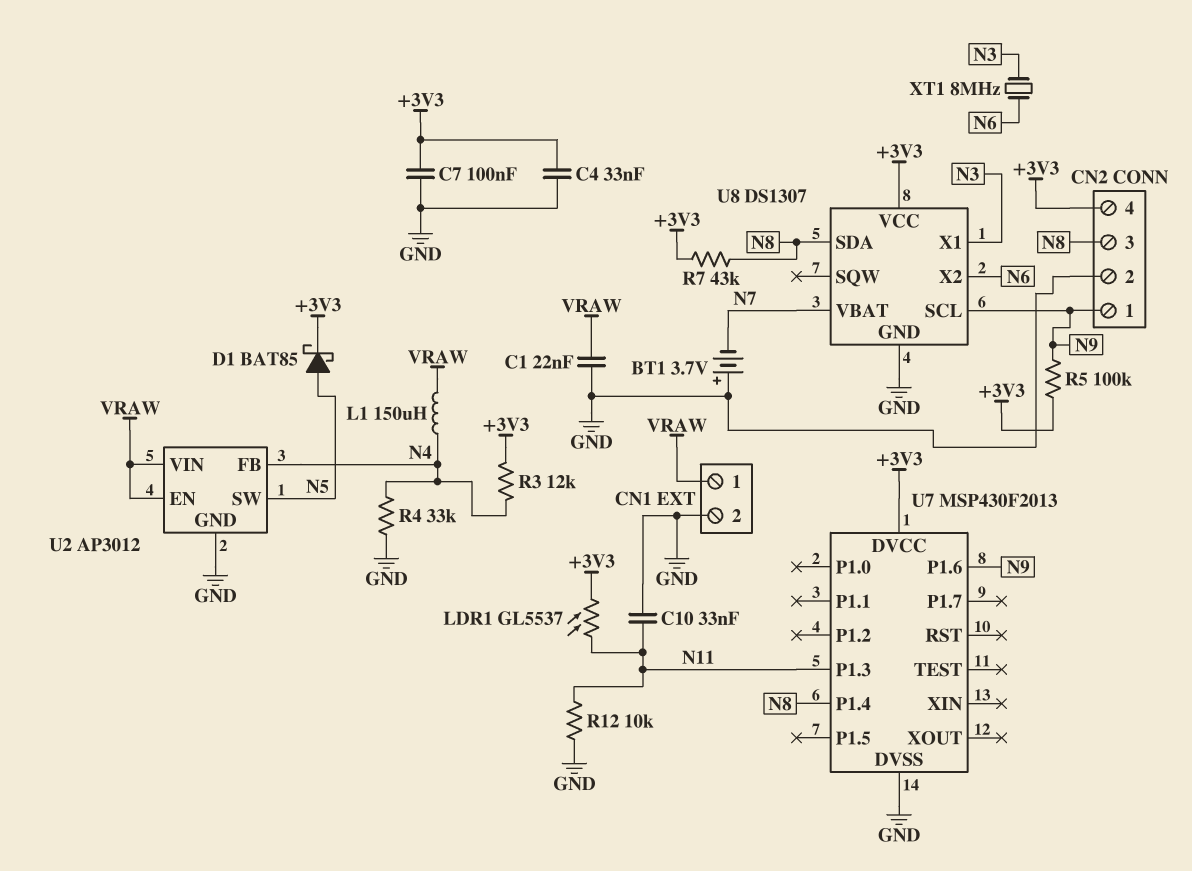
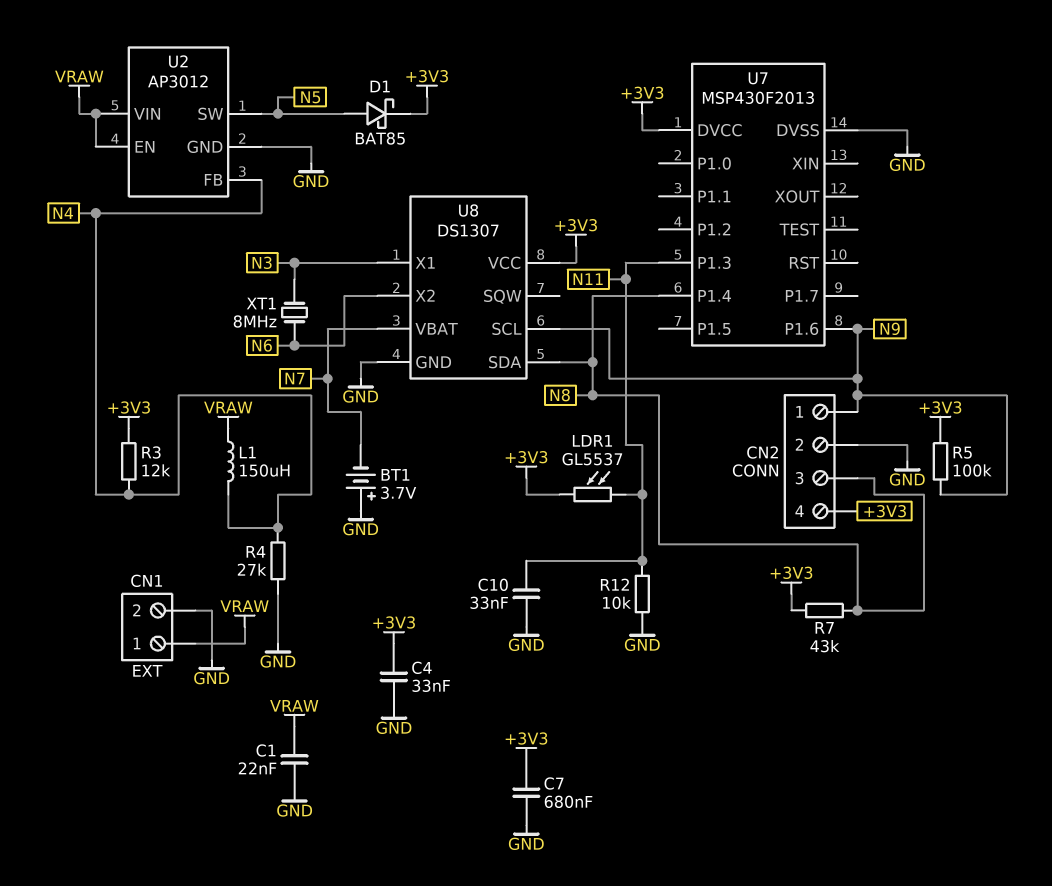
C7: 100nF (+3V3, GND) -> 680nF (+3V3, GND)
R4: 33k (GND, N4) -> 27k (GND, N4)

